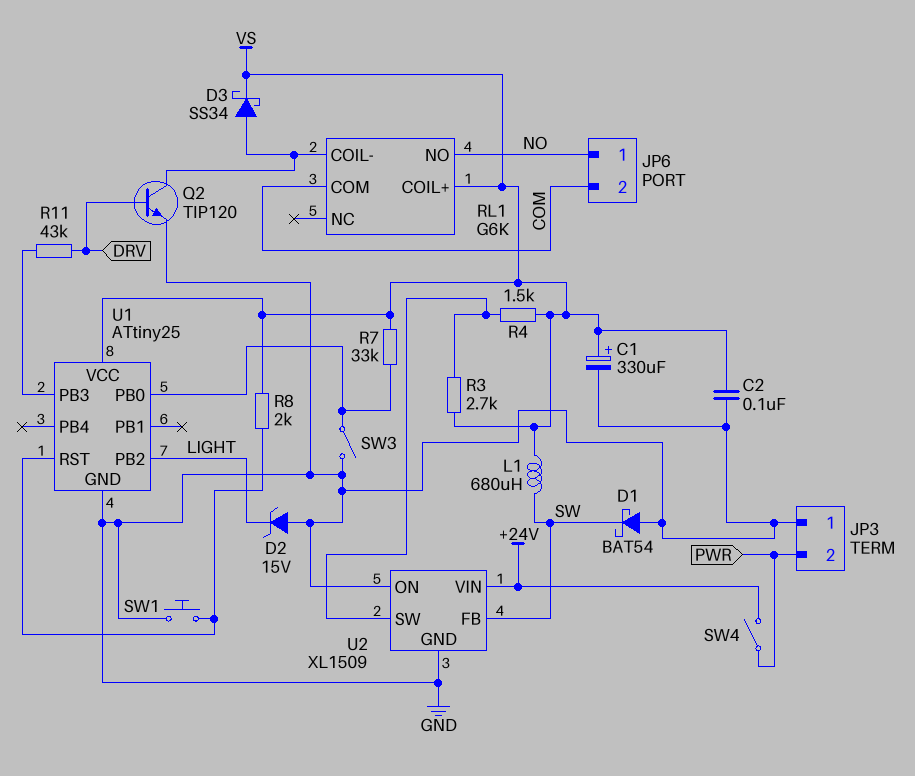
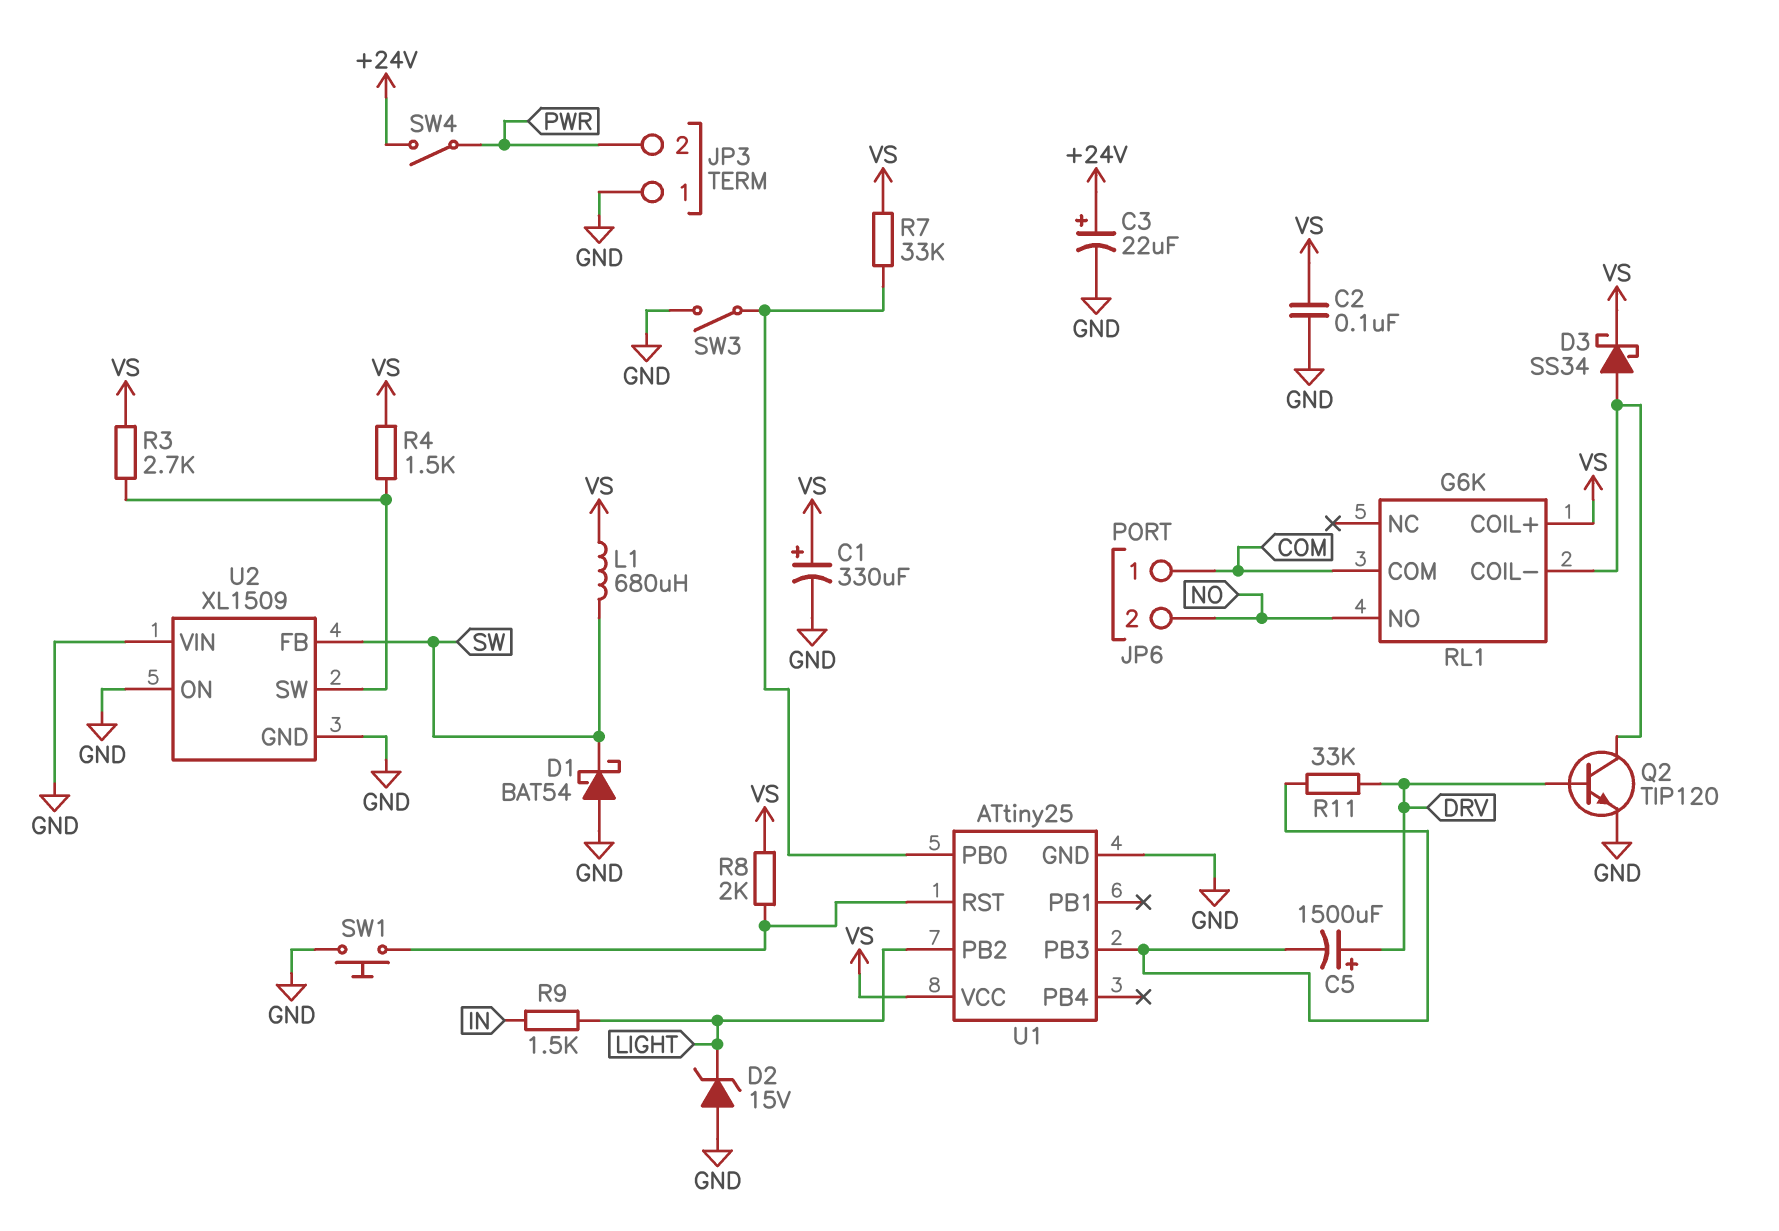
C3: none -> 22uF (plus +24V, minus GND)
C5: none -> 1500uF (plus DRV, minus U1/PB3)
JP6 pin 1: NO -> COM
JP6 pin 2: COM -> NO
R9: none -> 1.5k (IN, LIGHT)
R11: 43k (DRV, U1/PB3) -> 33k (DRV, U1/PB3)
U2 pin VIN: +24V -> GND

